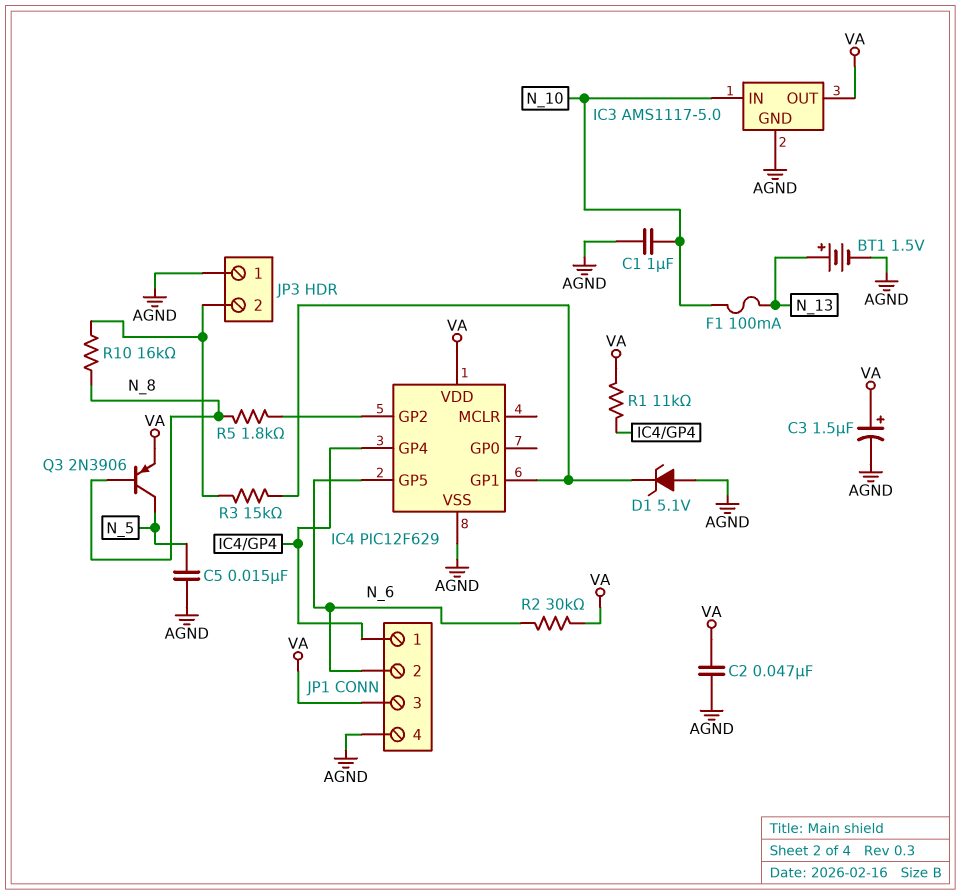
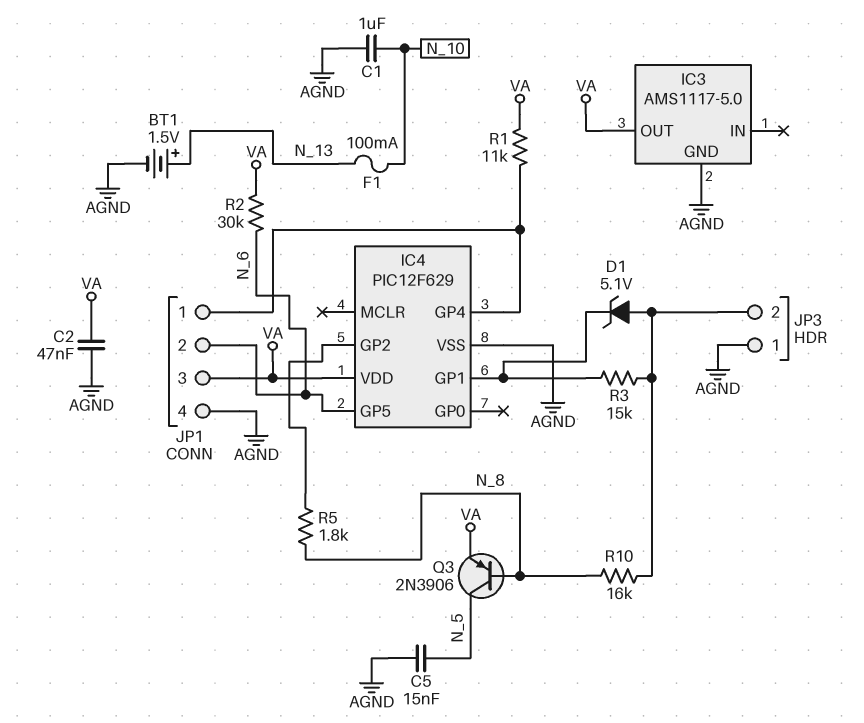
C3: 1.5uF (plus VA, minus AGND) -> none
D1: zener 5.1V (A AGND, K IC4/GP1) -> zener 5.1V (A JP3/2, K IC4/GP1)
IC3 pin IN: N_10 -> none

